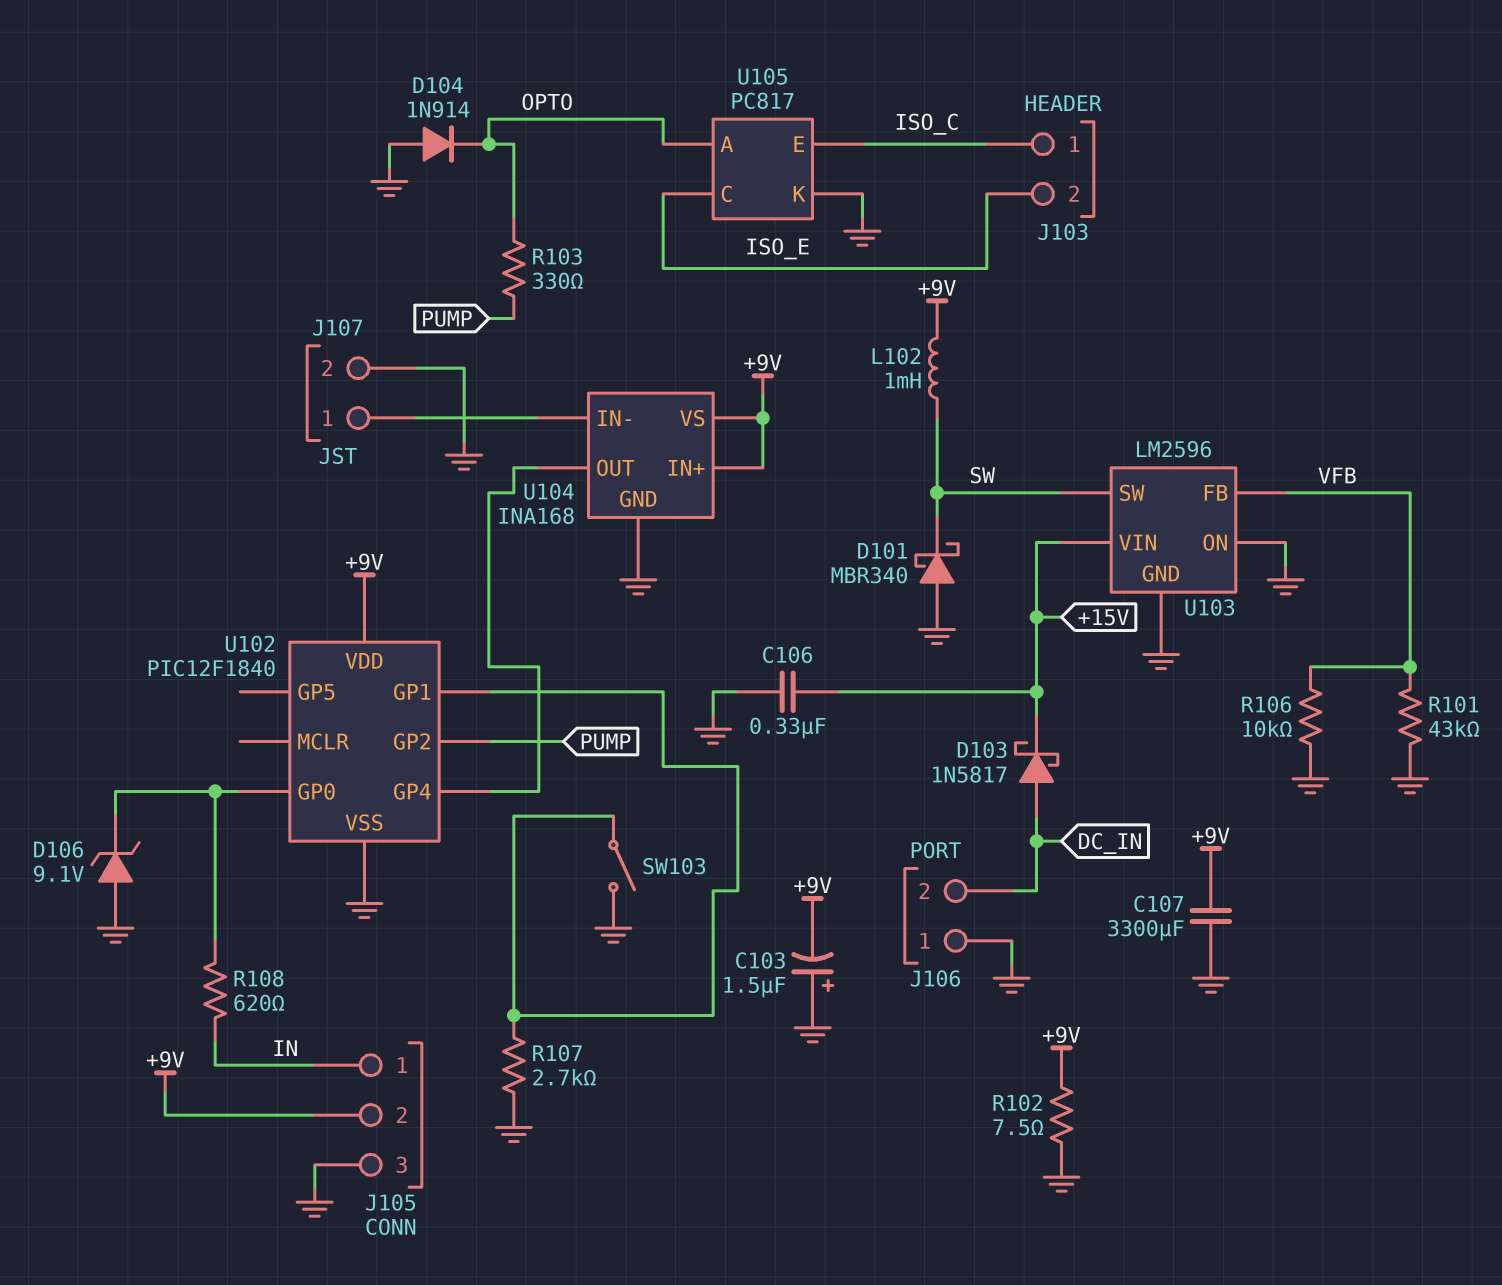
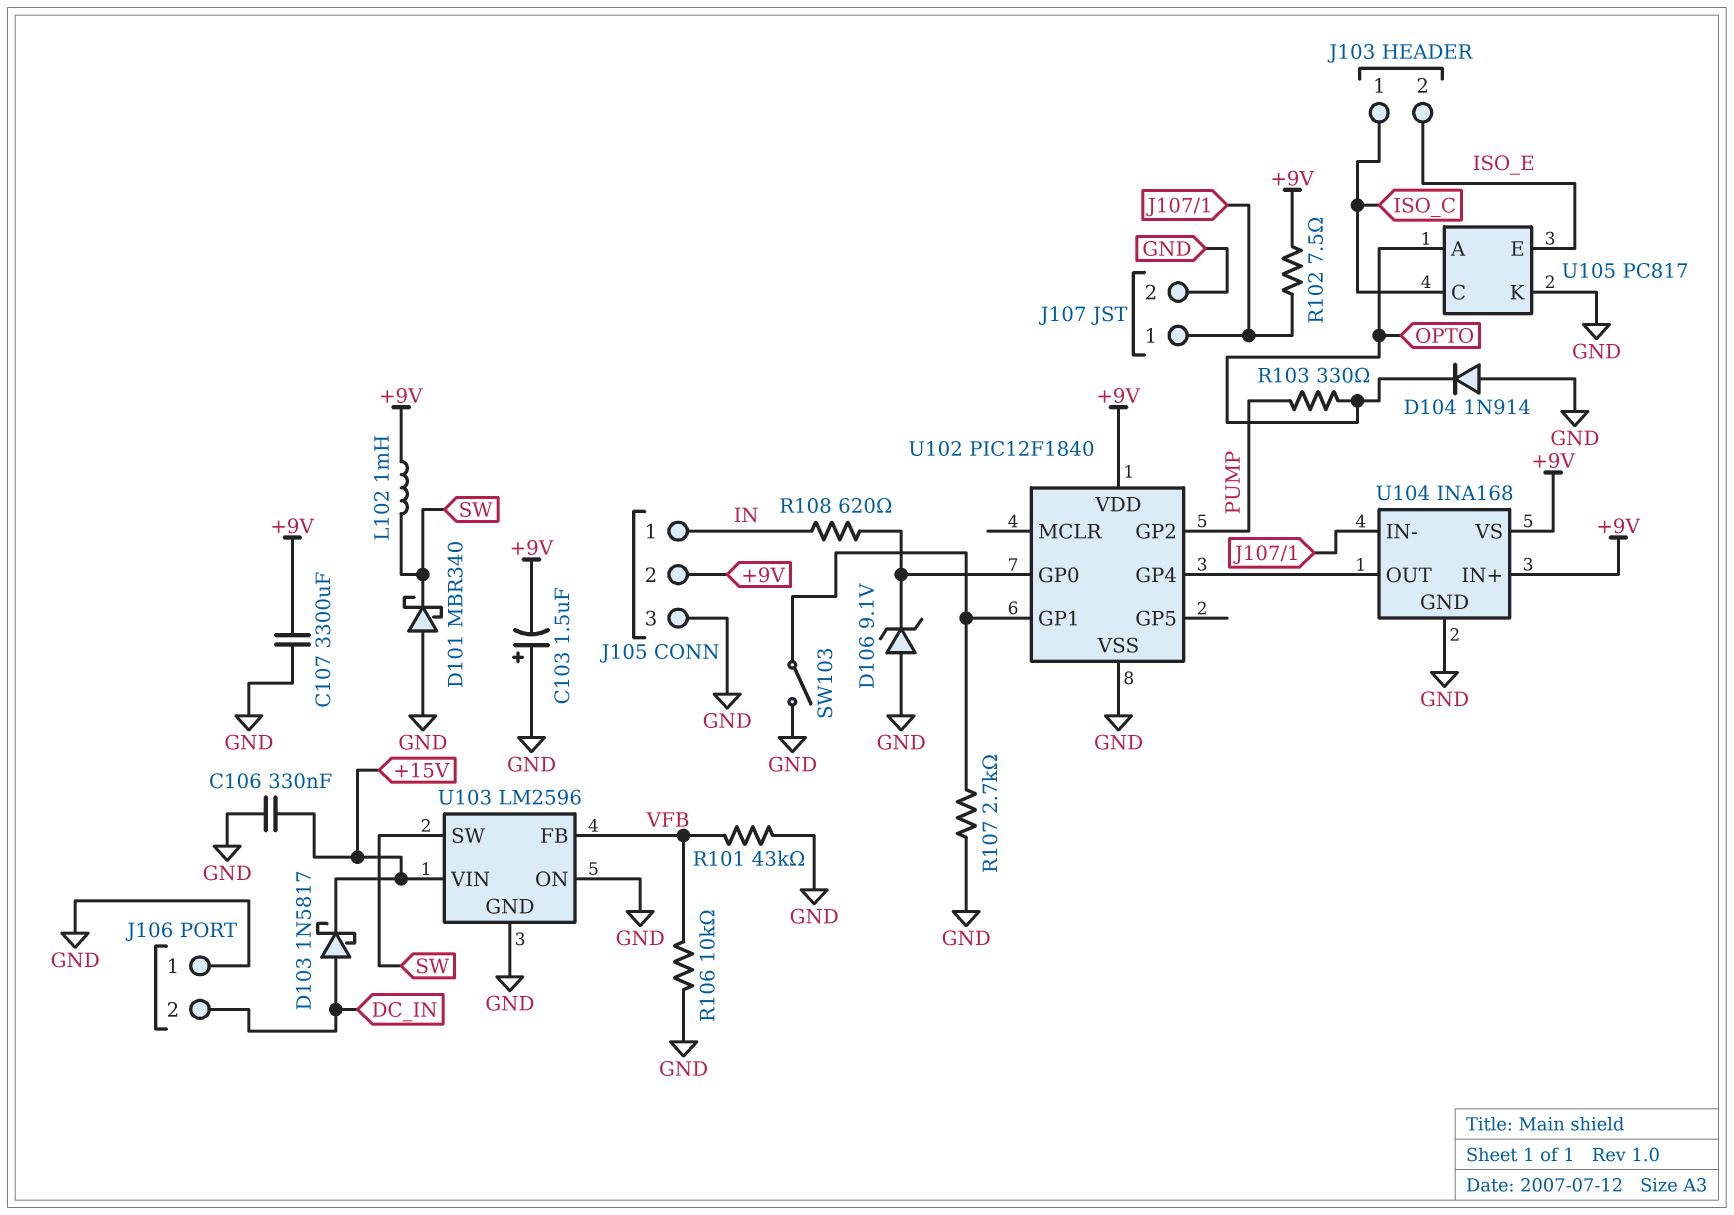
R102: 7.5 (+9V, GND) -> 7.5 (+9V, J107/1)
U105 pin C: ISO_E -> ISO_C
U105 pin E: ISO_C -> ISO_E

